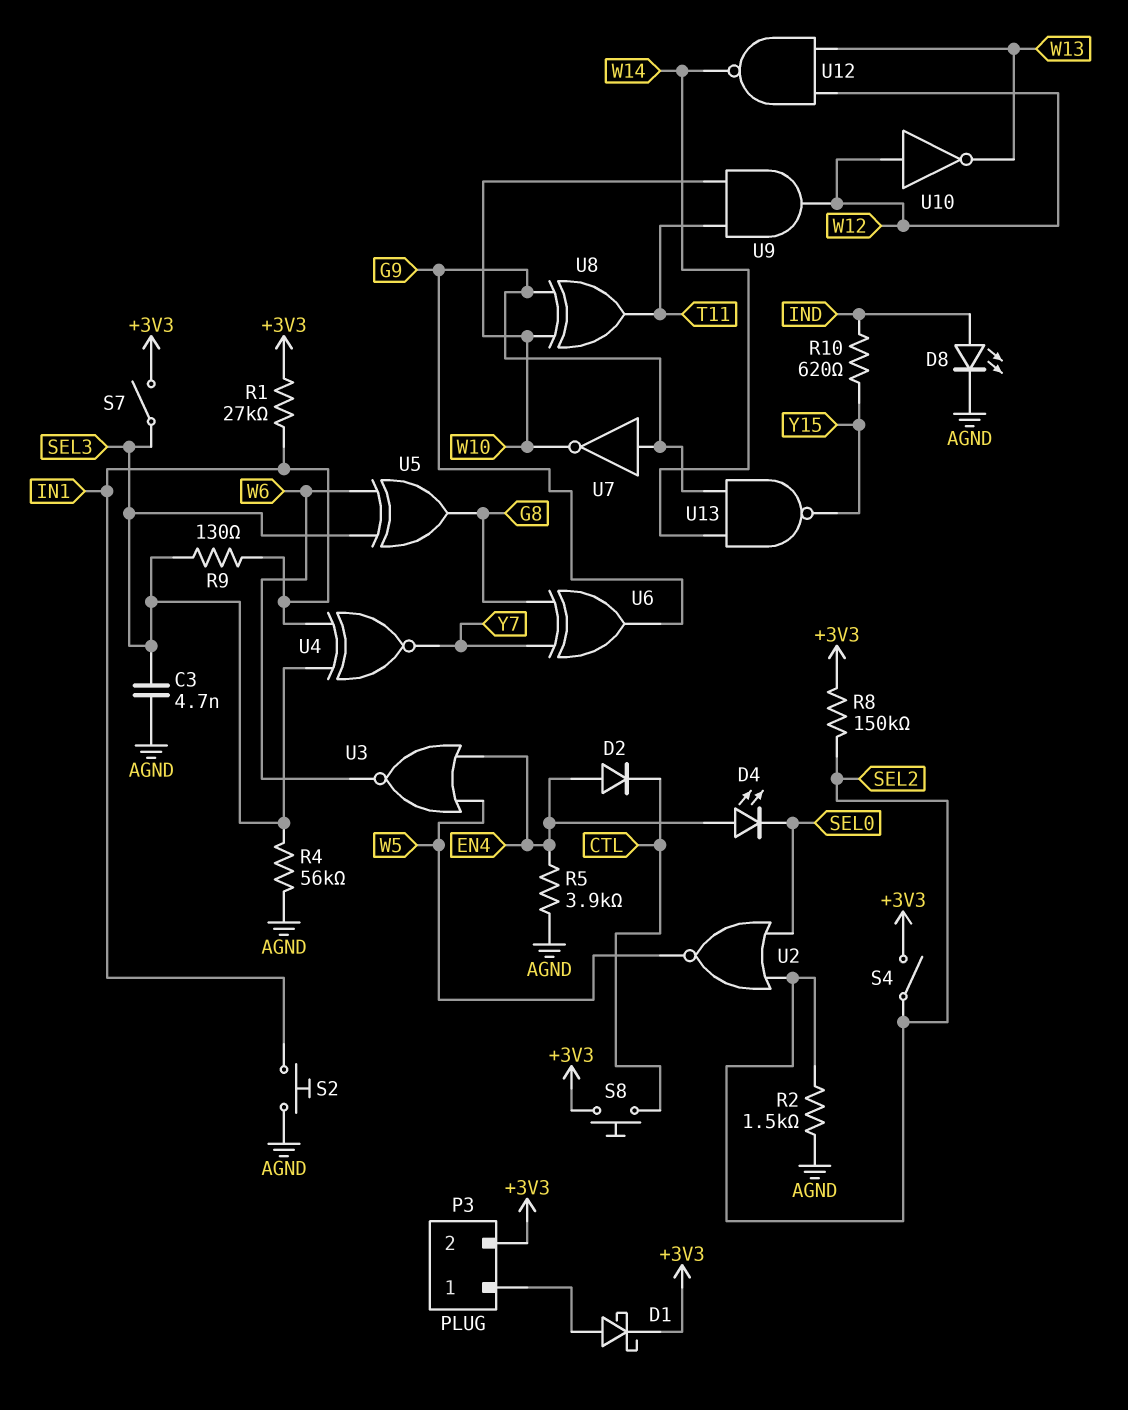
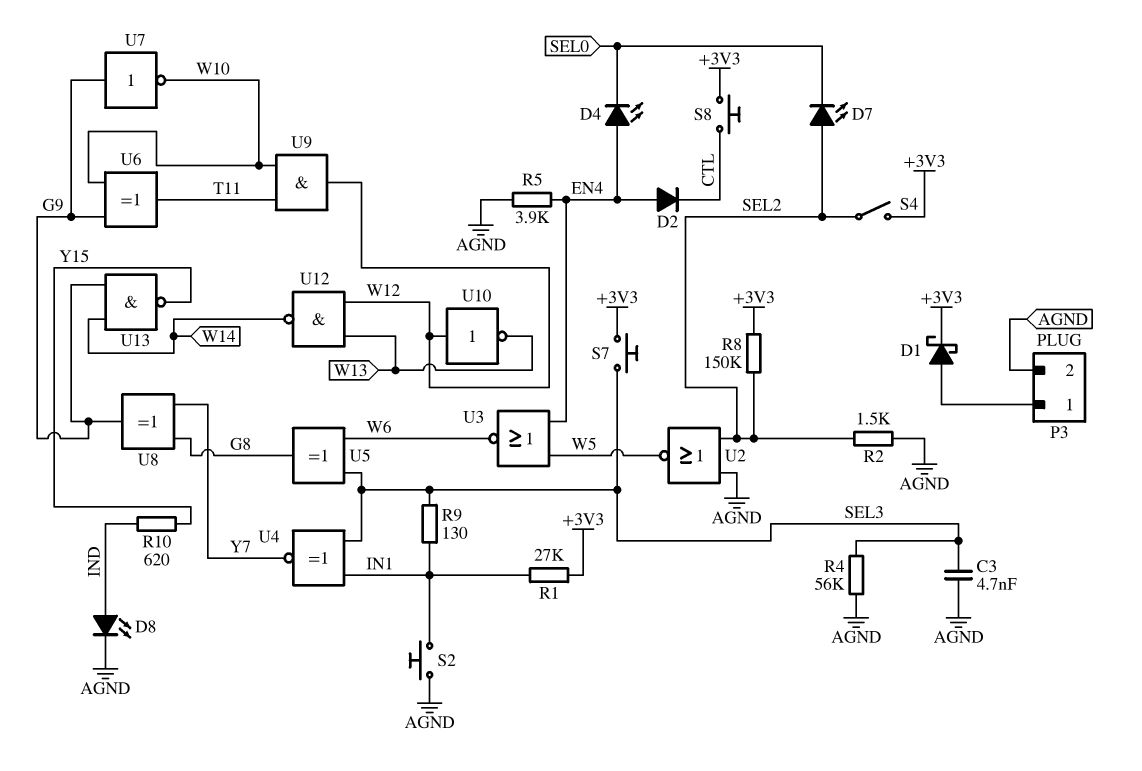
D7: none -> LED (A SEL2, K SEL0)
P3 pin 2: +3V3 -> AGND
S7: switch (+3V3, SEL3) -> button (+3V3, SEL3)
U2: NOR (in SEL0, in SEL2, out W5) -> NOR (in AGND, in SEL2, out W5)
U6: XOR (in G8, in Y7, out G9) -> XOR (in G9, in W10, out T11)
U8: XOR (in G9, in W10, out T11) -> XOR (in G8, in Y7, out G9)

